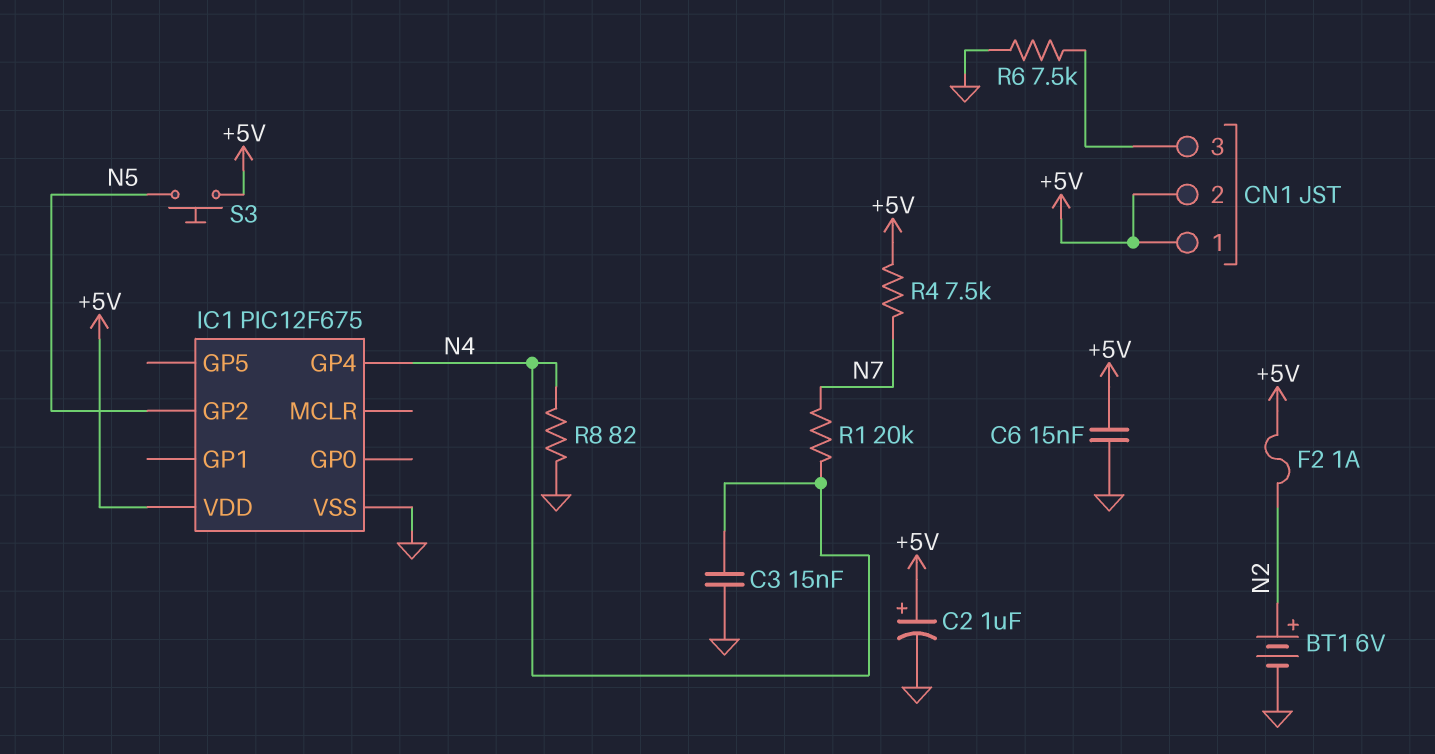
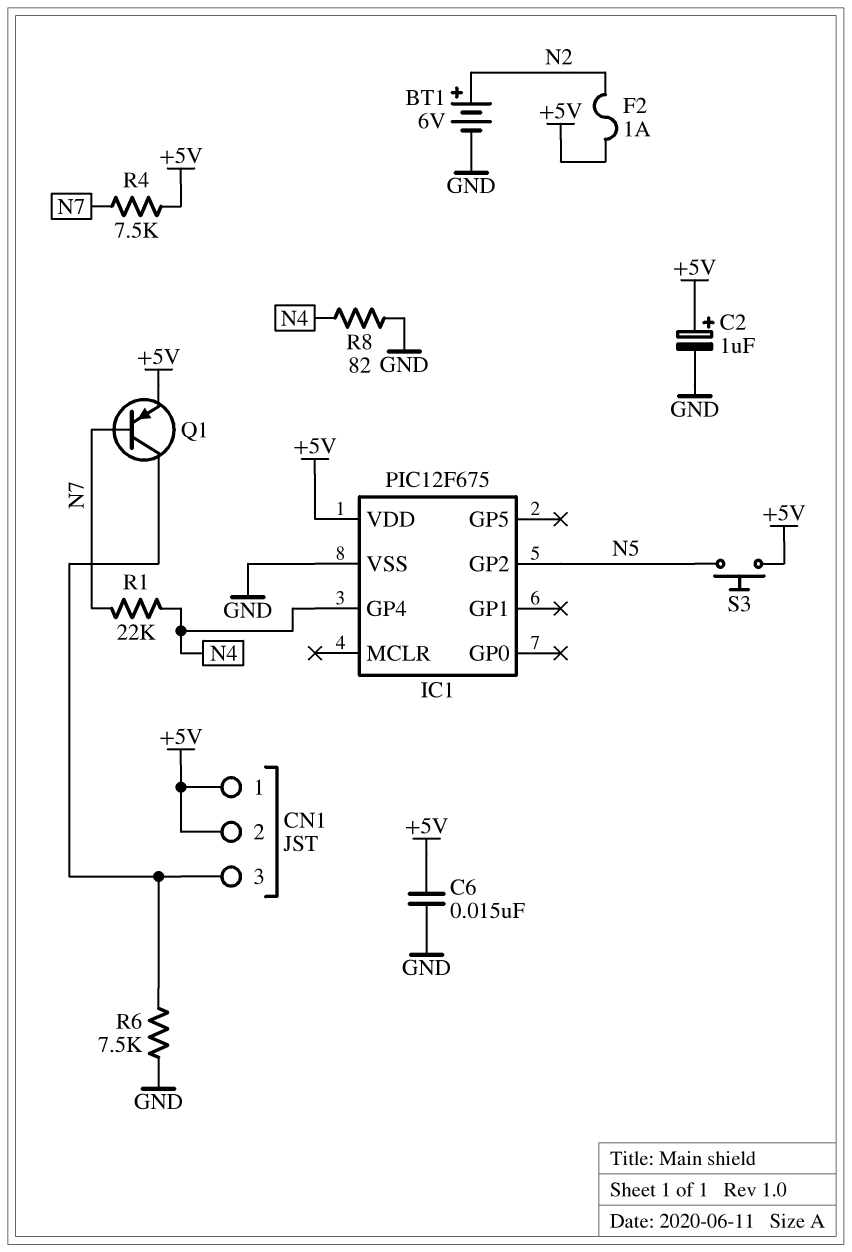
C3: 15nF (GND, N4) -> none
Q1: none -> PNP (B N7, C CN1/3, E +5V)
R1: 20k (N4, N7) -> 22k (N4, N7)

